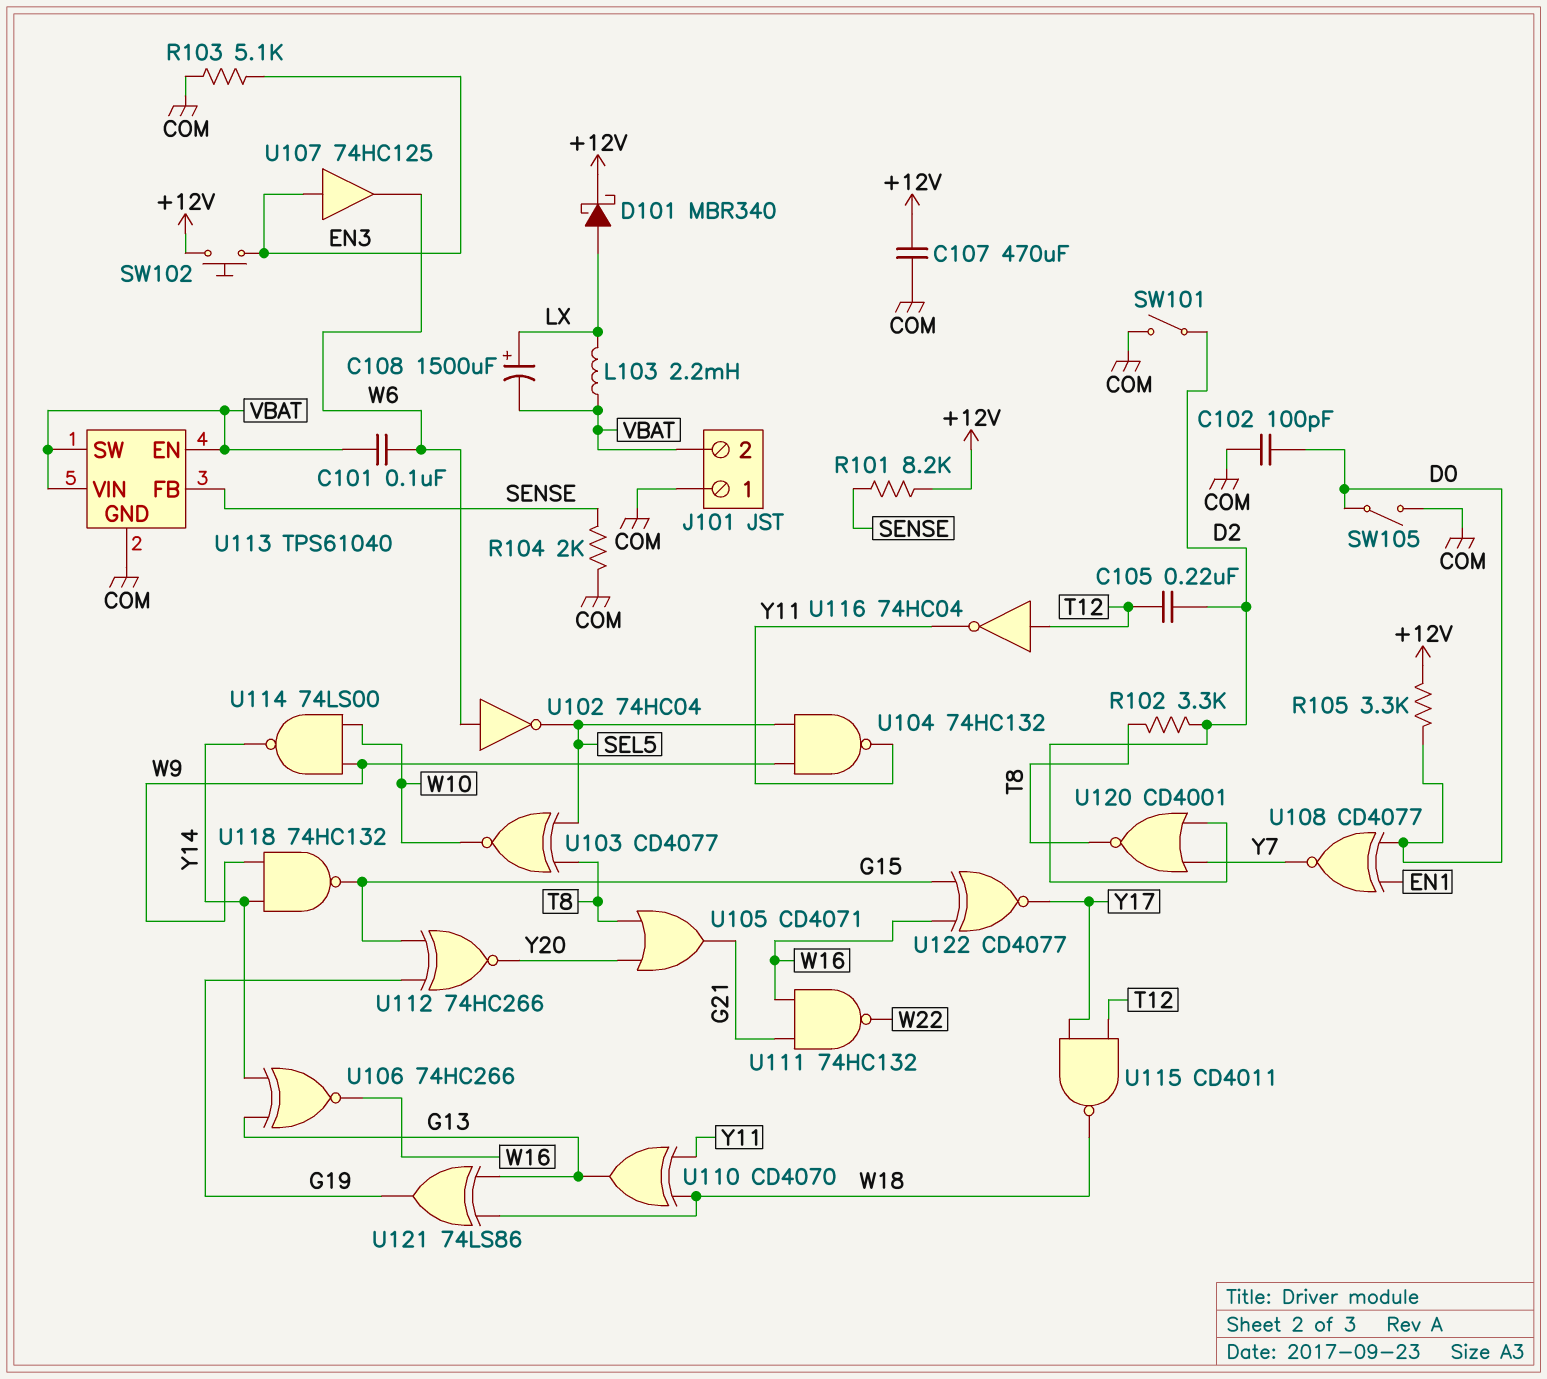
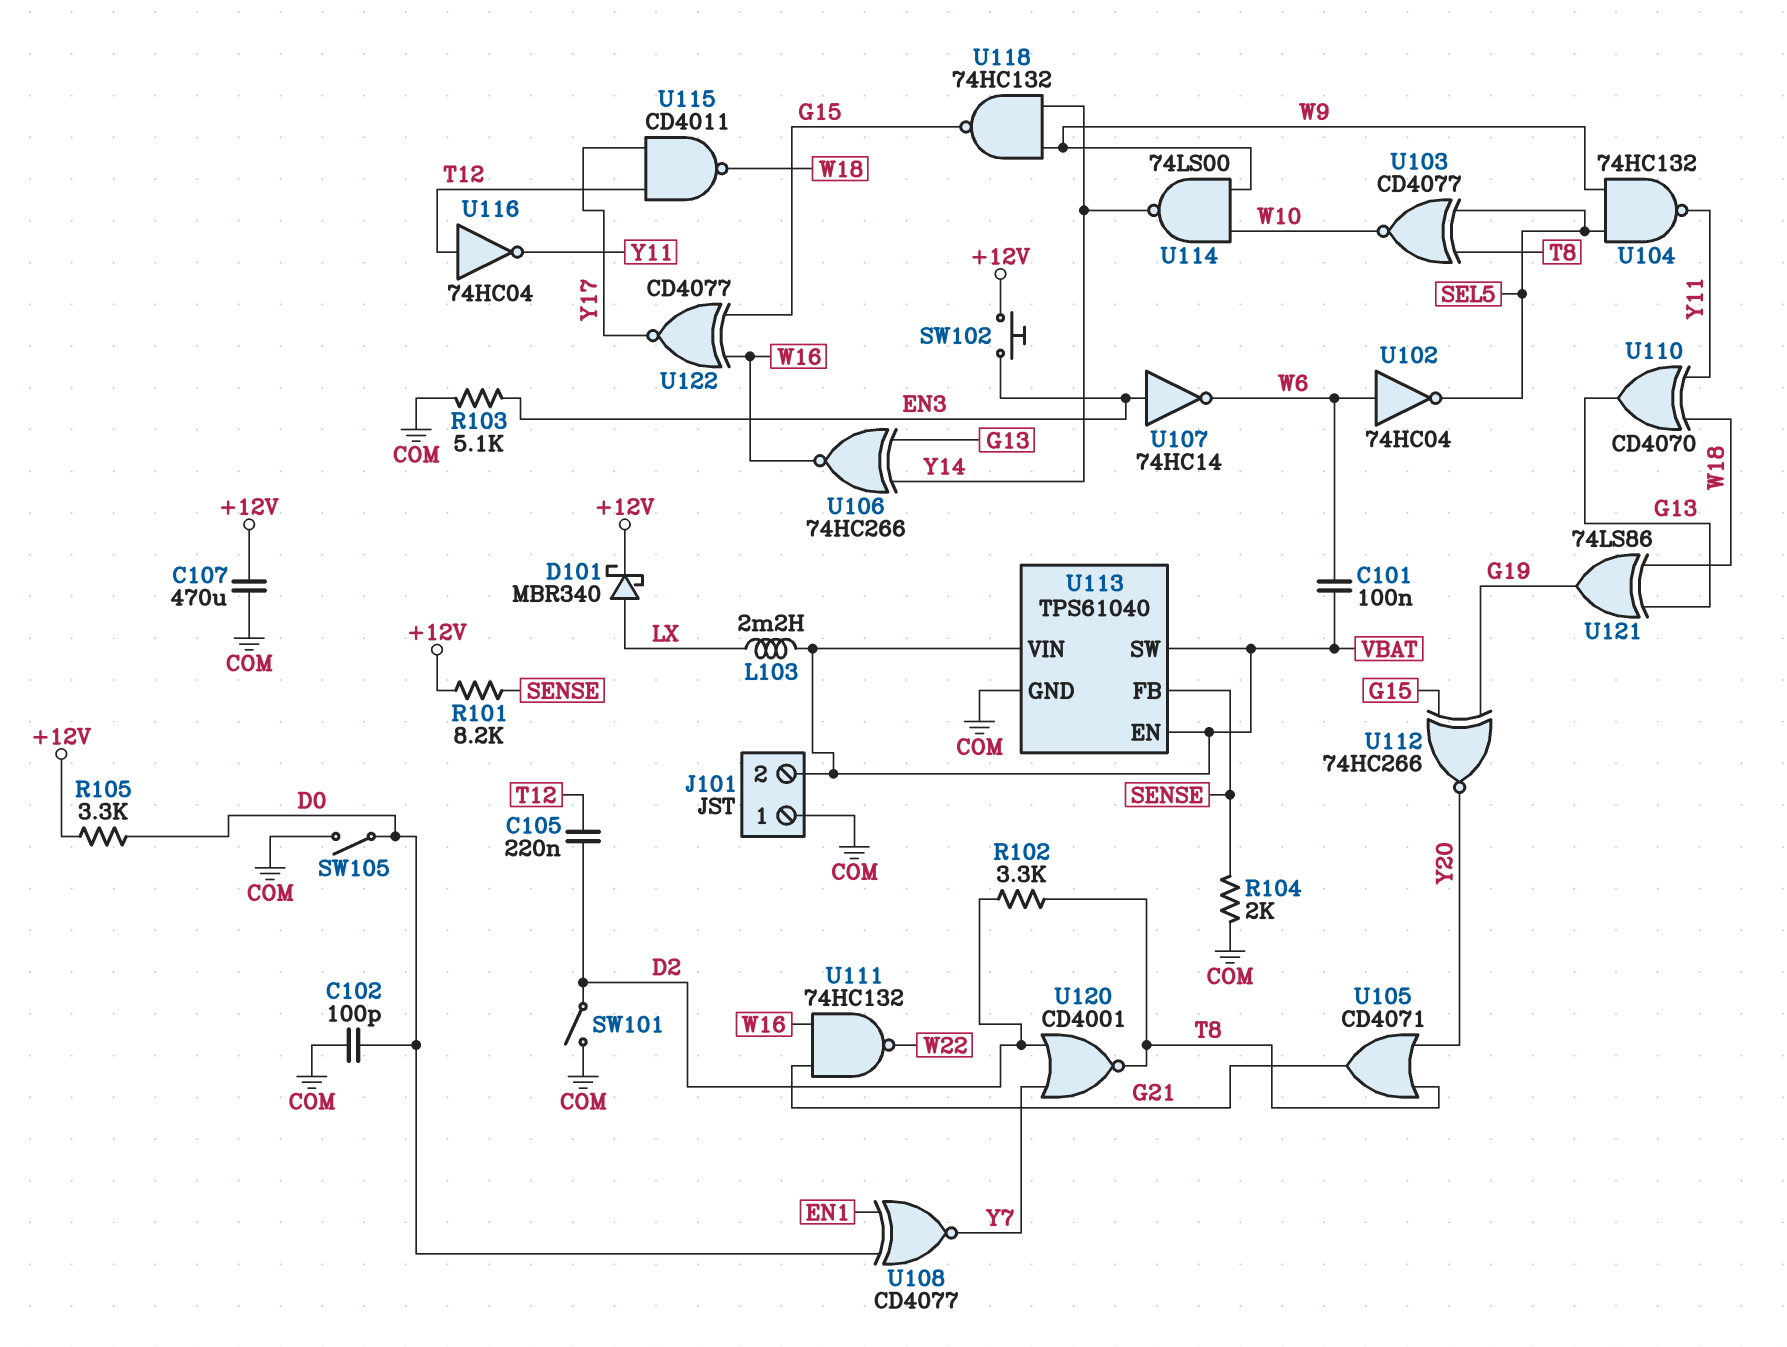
C108: 1500uF (plus LX, minus VBAT) -> none
U107: buffer 74HC125 (in EN3, out W6) -> NOT 74HC14 (in EN3, out W6)

